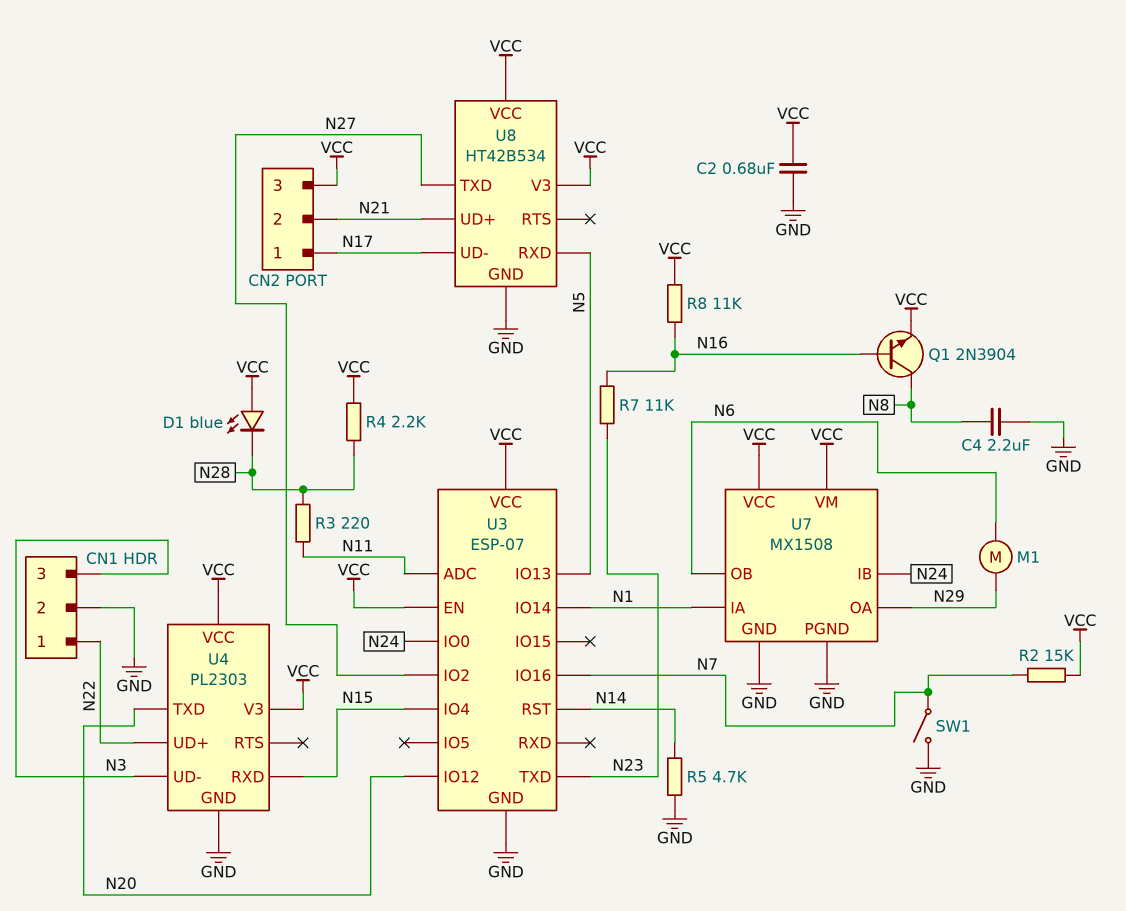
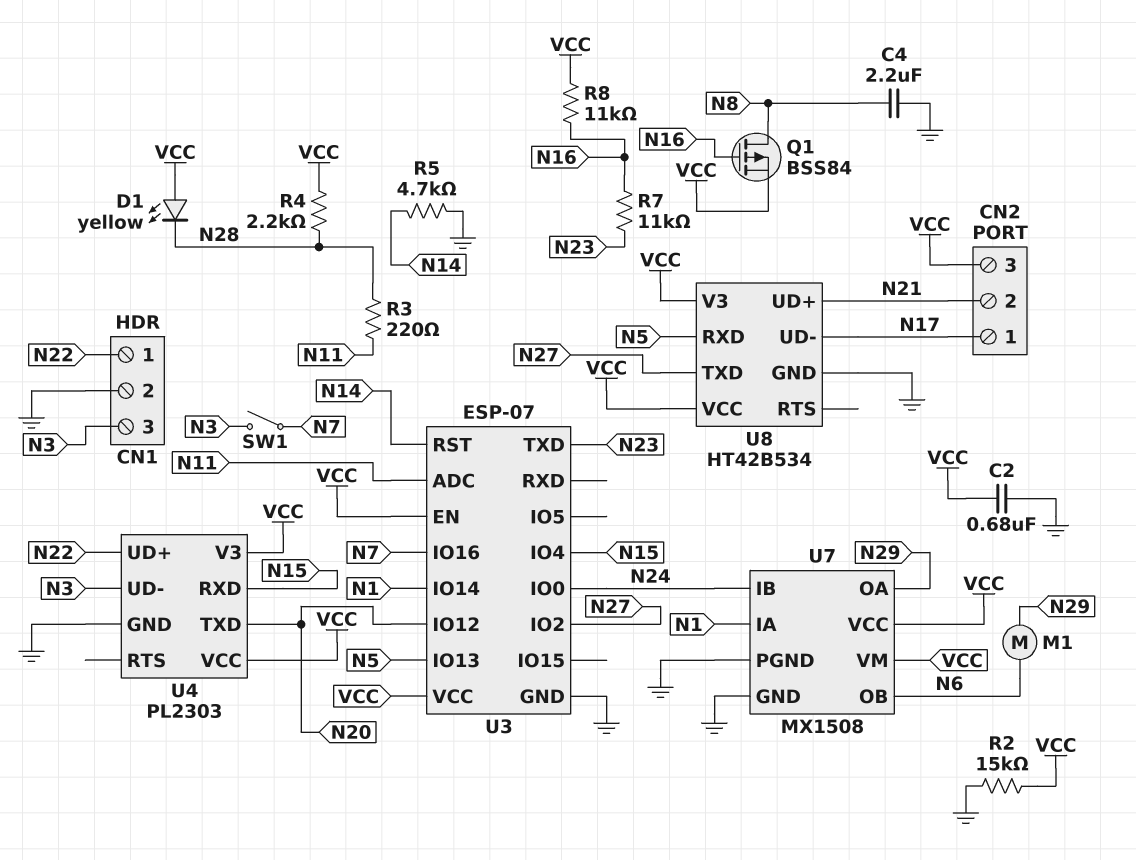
D1: LED blue (A VCC, K N28) -> LED yellow (A VCC, K N28)
Q1: NPN 2N3904 (B N16, C N8, E VCC) -> PMOS BSS84 (G N16, D N8, S VCC)
R2: 15k (N7, VCC) -> 15k (GND, VCC)
SW1: switch (GND, N7) -> switch (N3, N7)

